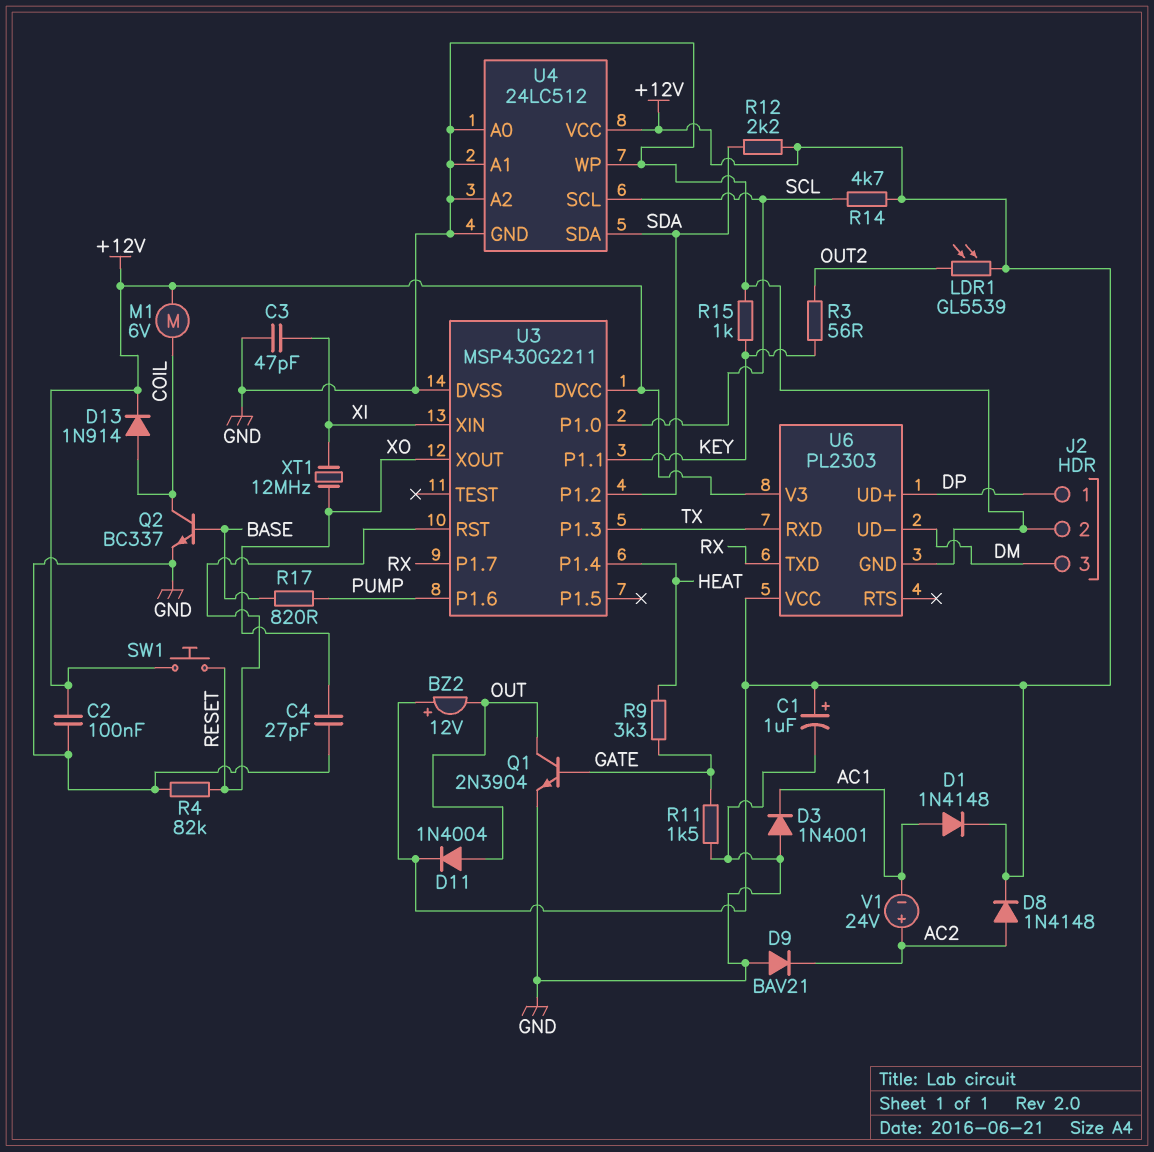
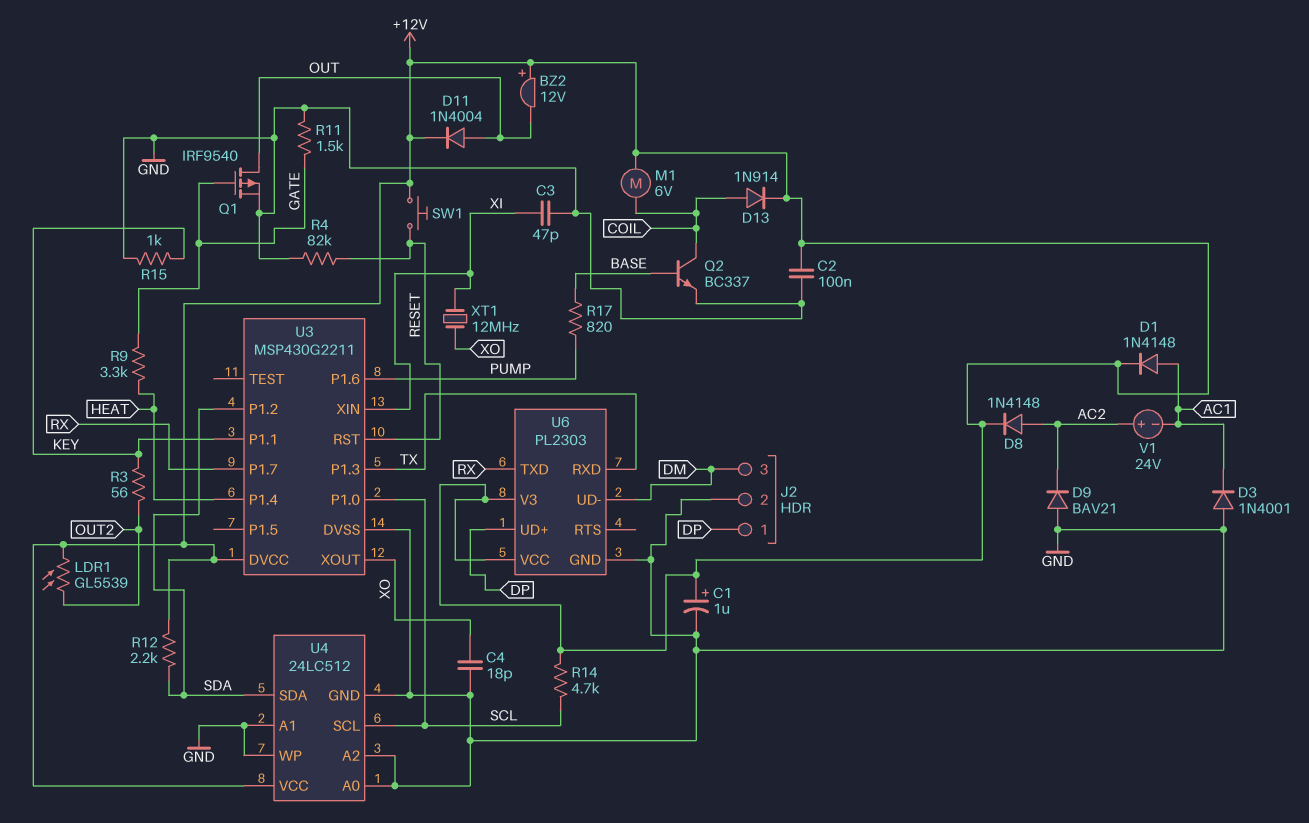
C4: 27pF (GND, XO) -> 18pF (GND, XO)
Q1: NPN 2N3904 (B GATE, C OUT, E GND) -> PMOS IRF9540 (G GATE, D OUT, S GND)

